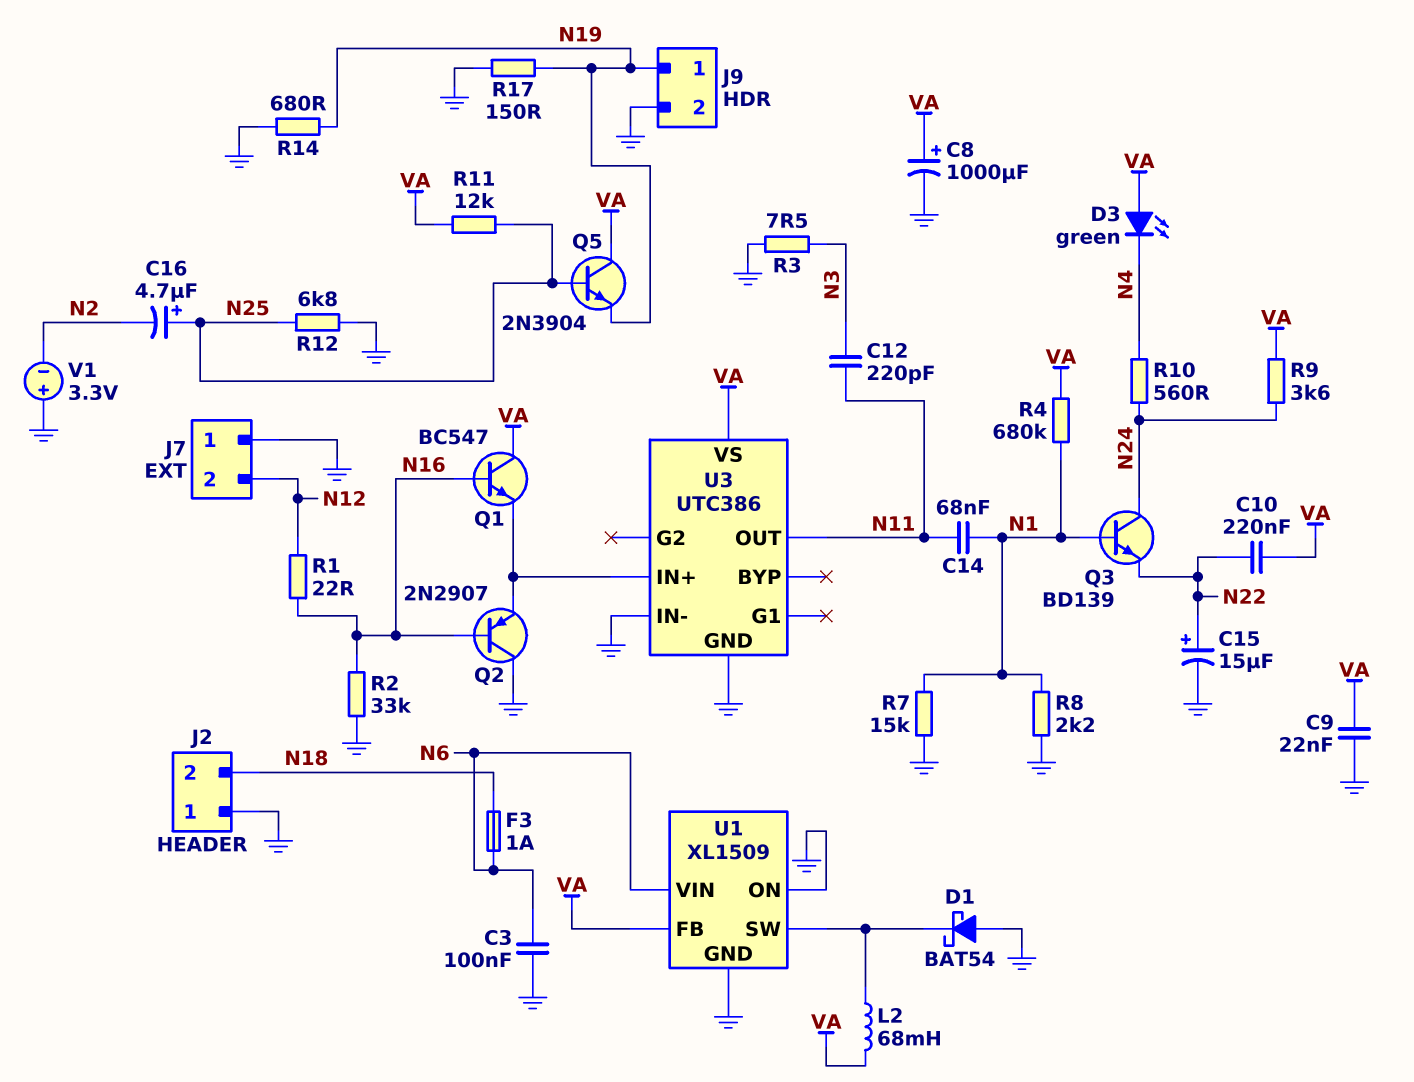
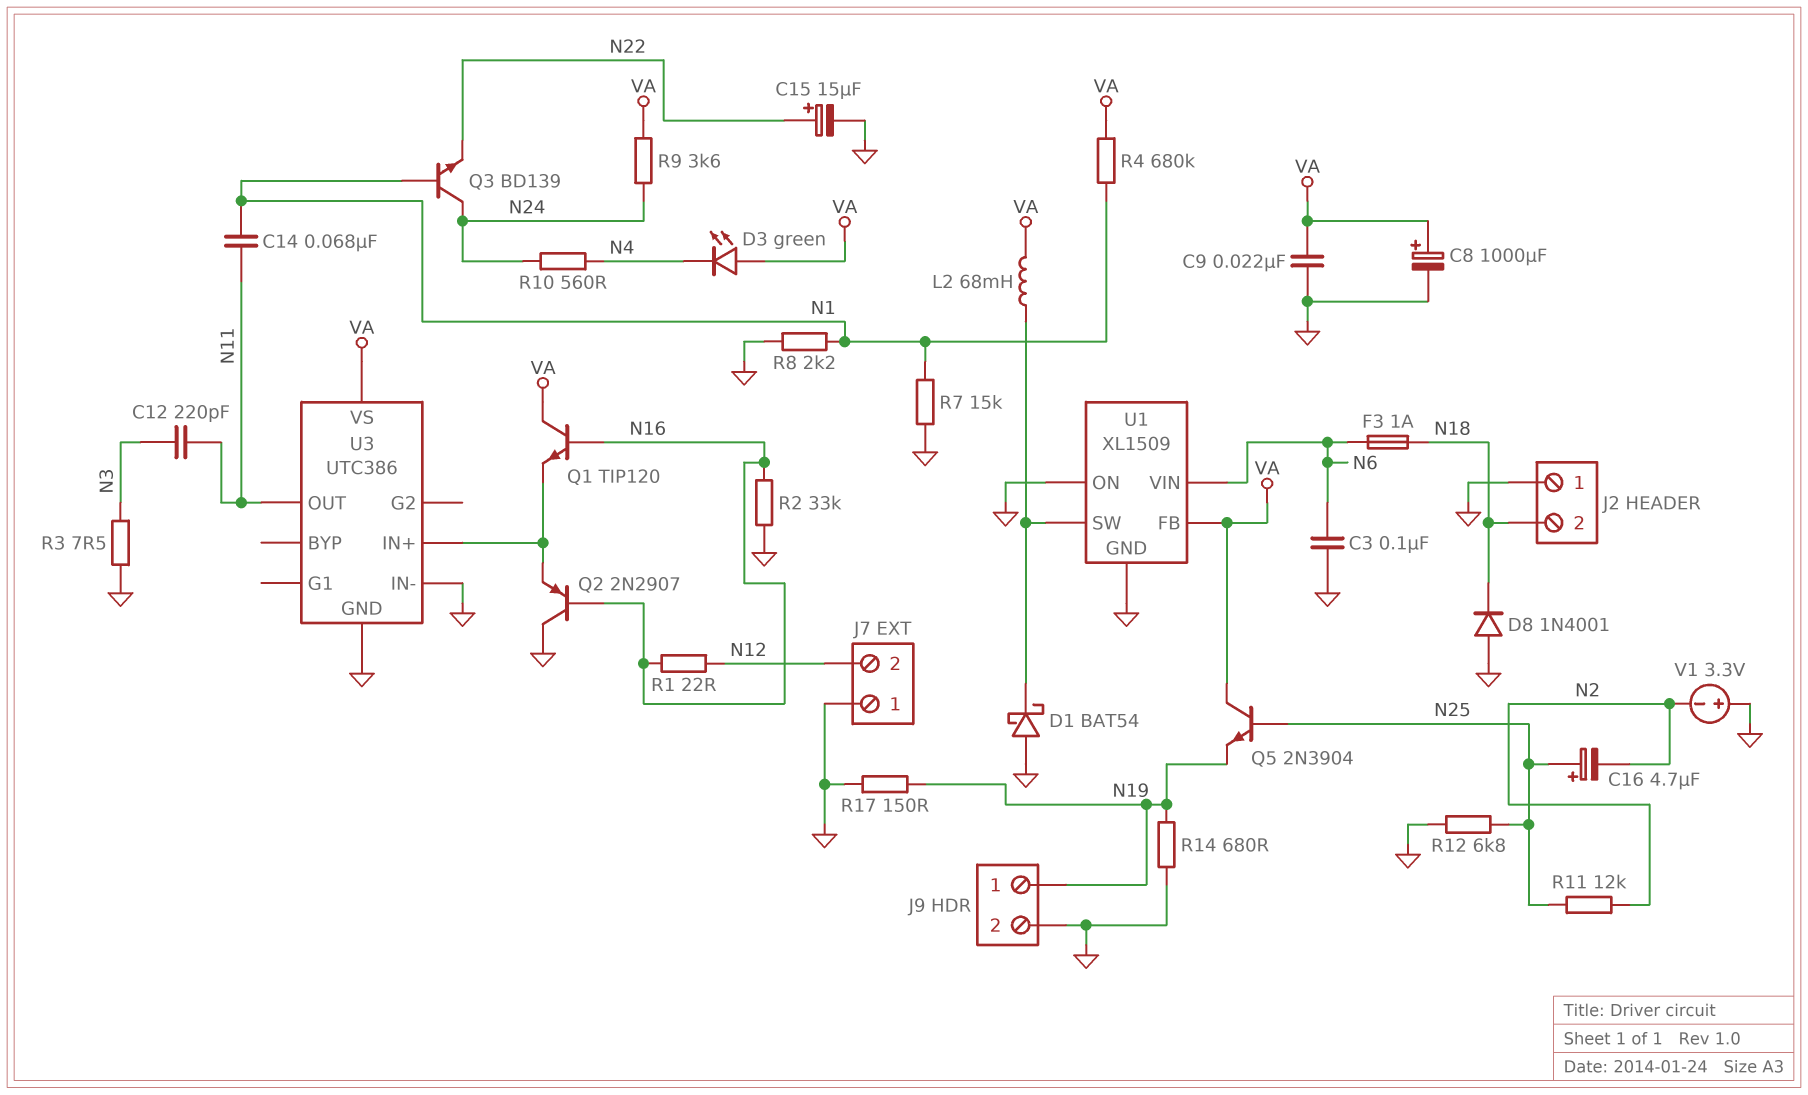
C10: 220nF (N22, VA) -> none
D8: none -> diode 1N4001 (A GND, K N18)
Q1: NPN BC547 (B N16, C VA, E U3/IN+) -> NPN TIP120 (B N16, C VA, E U3/IN+)
R11: 12k (N25, VA) -> 12k (N2, N25)

